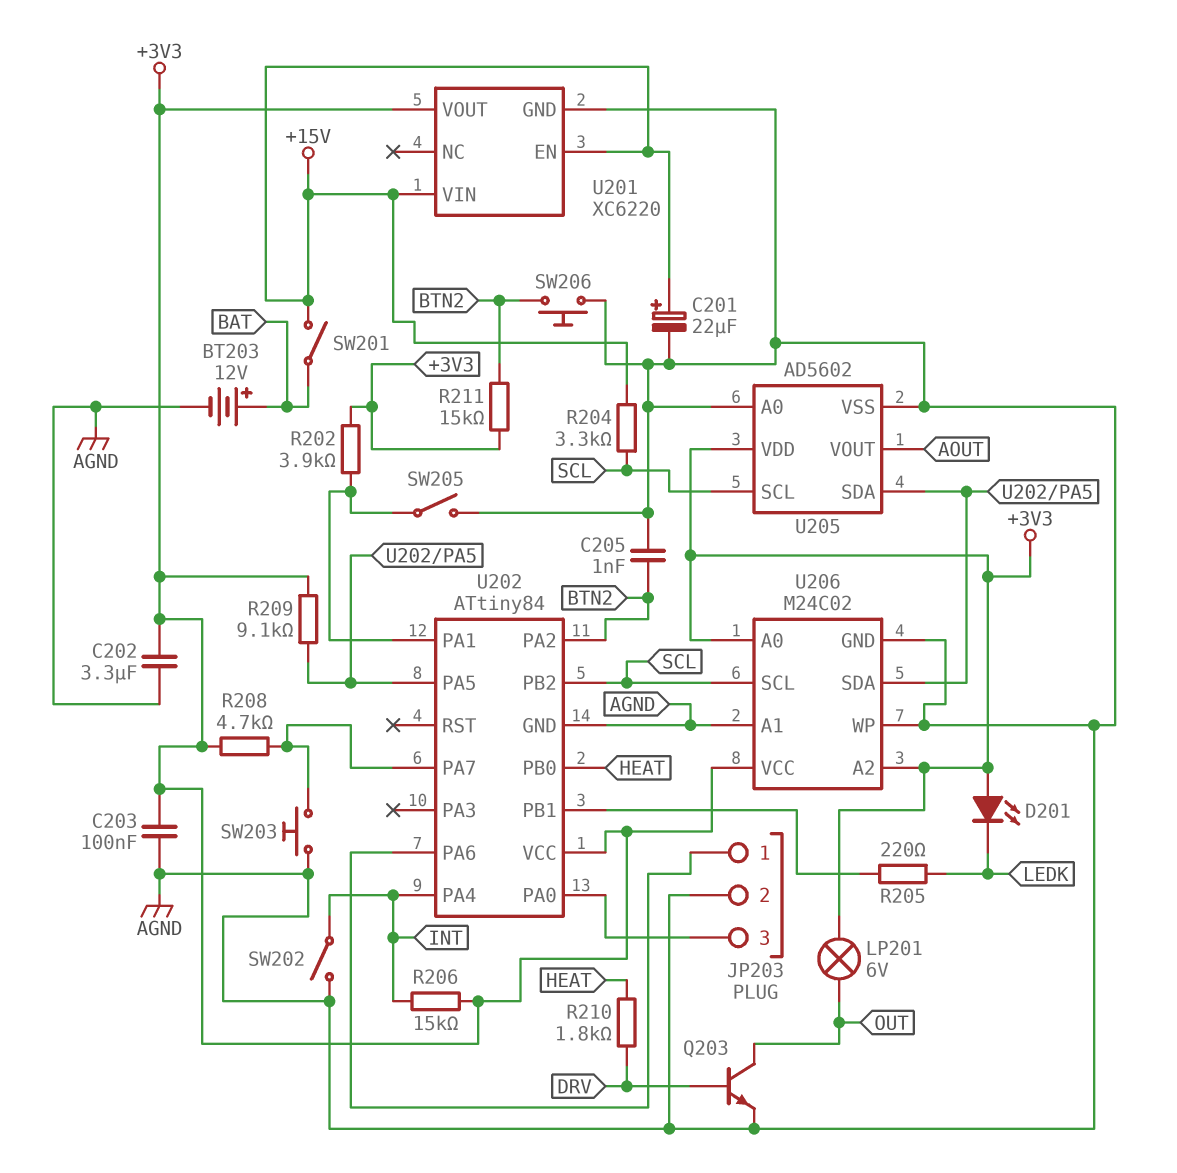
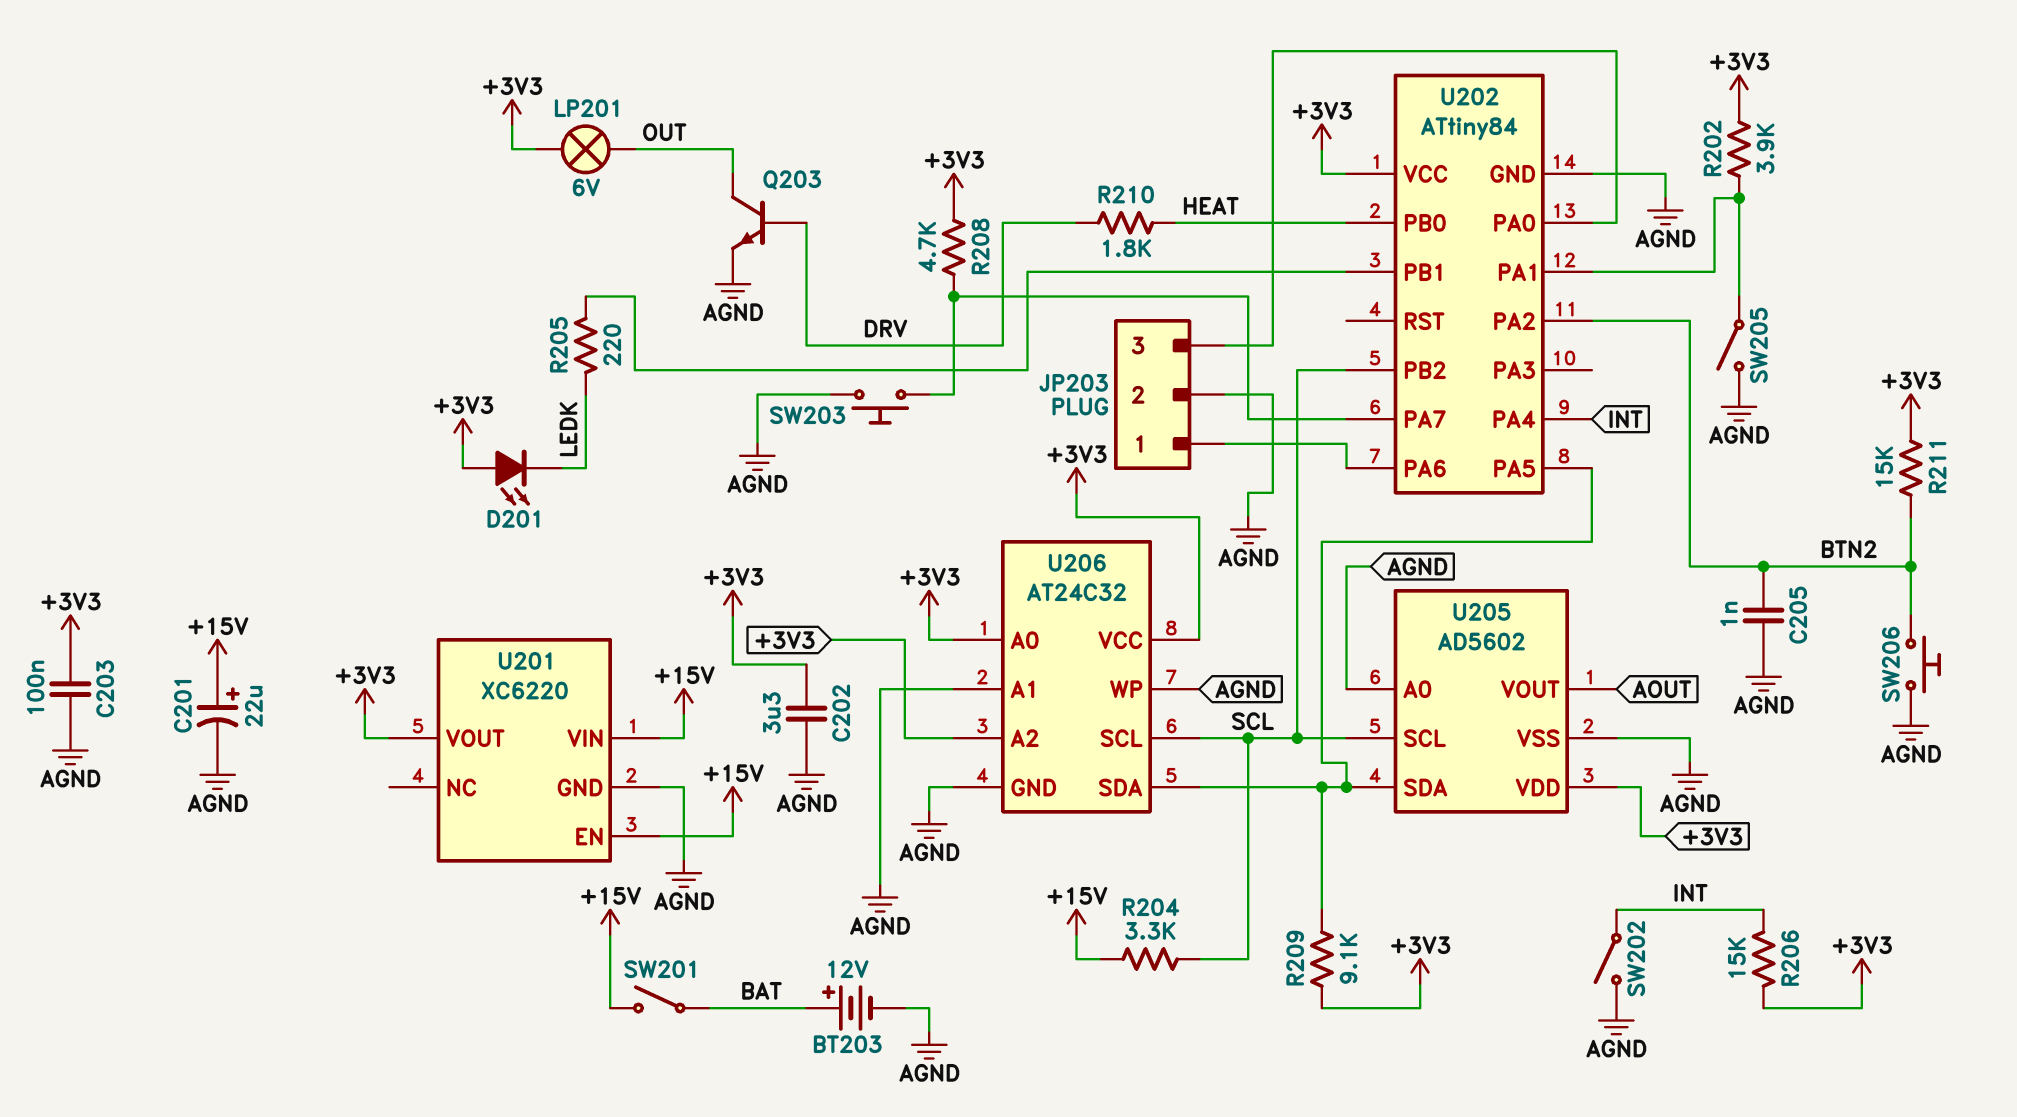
U206: M24C02 -> AT24C32

